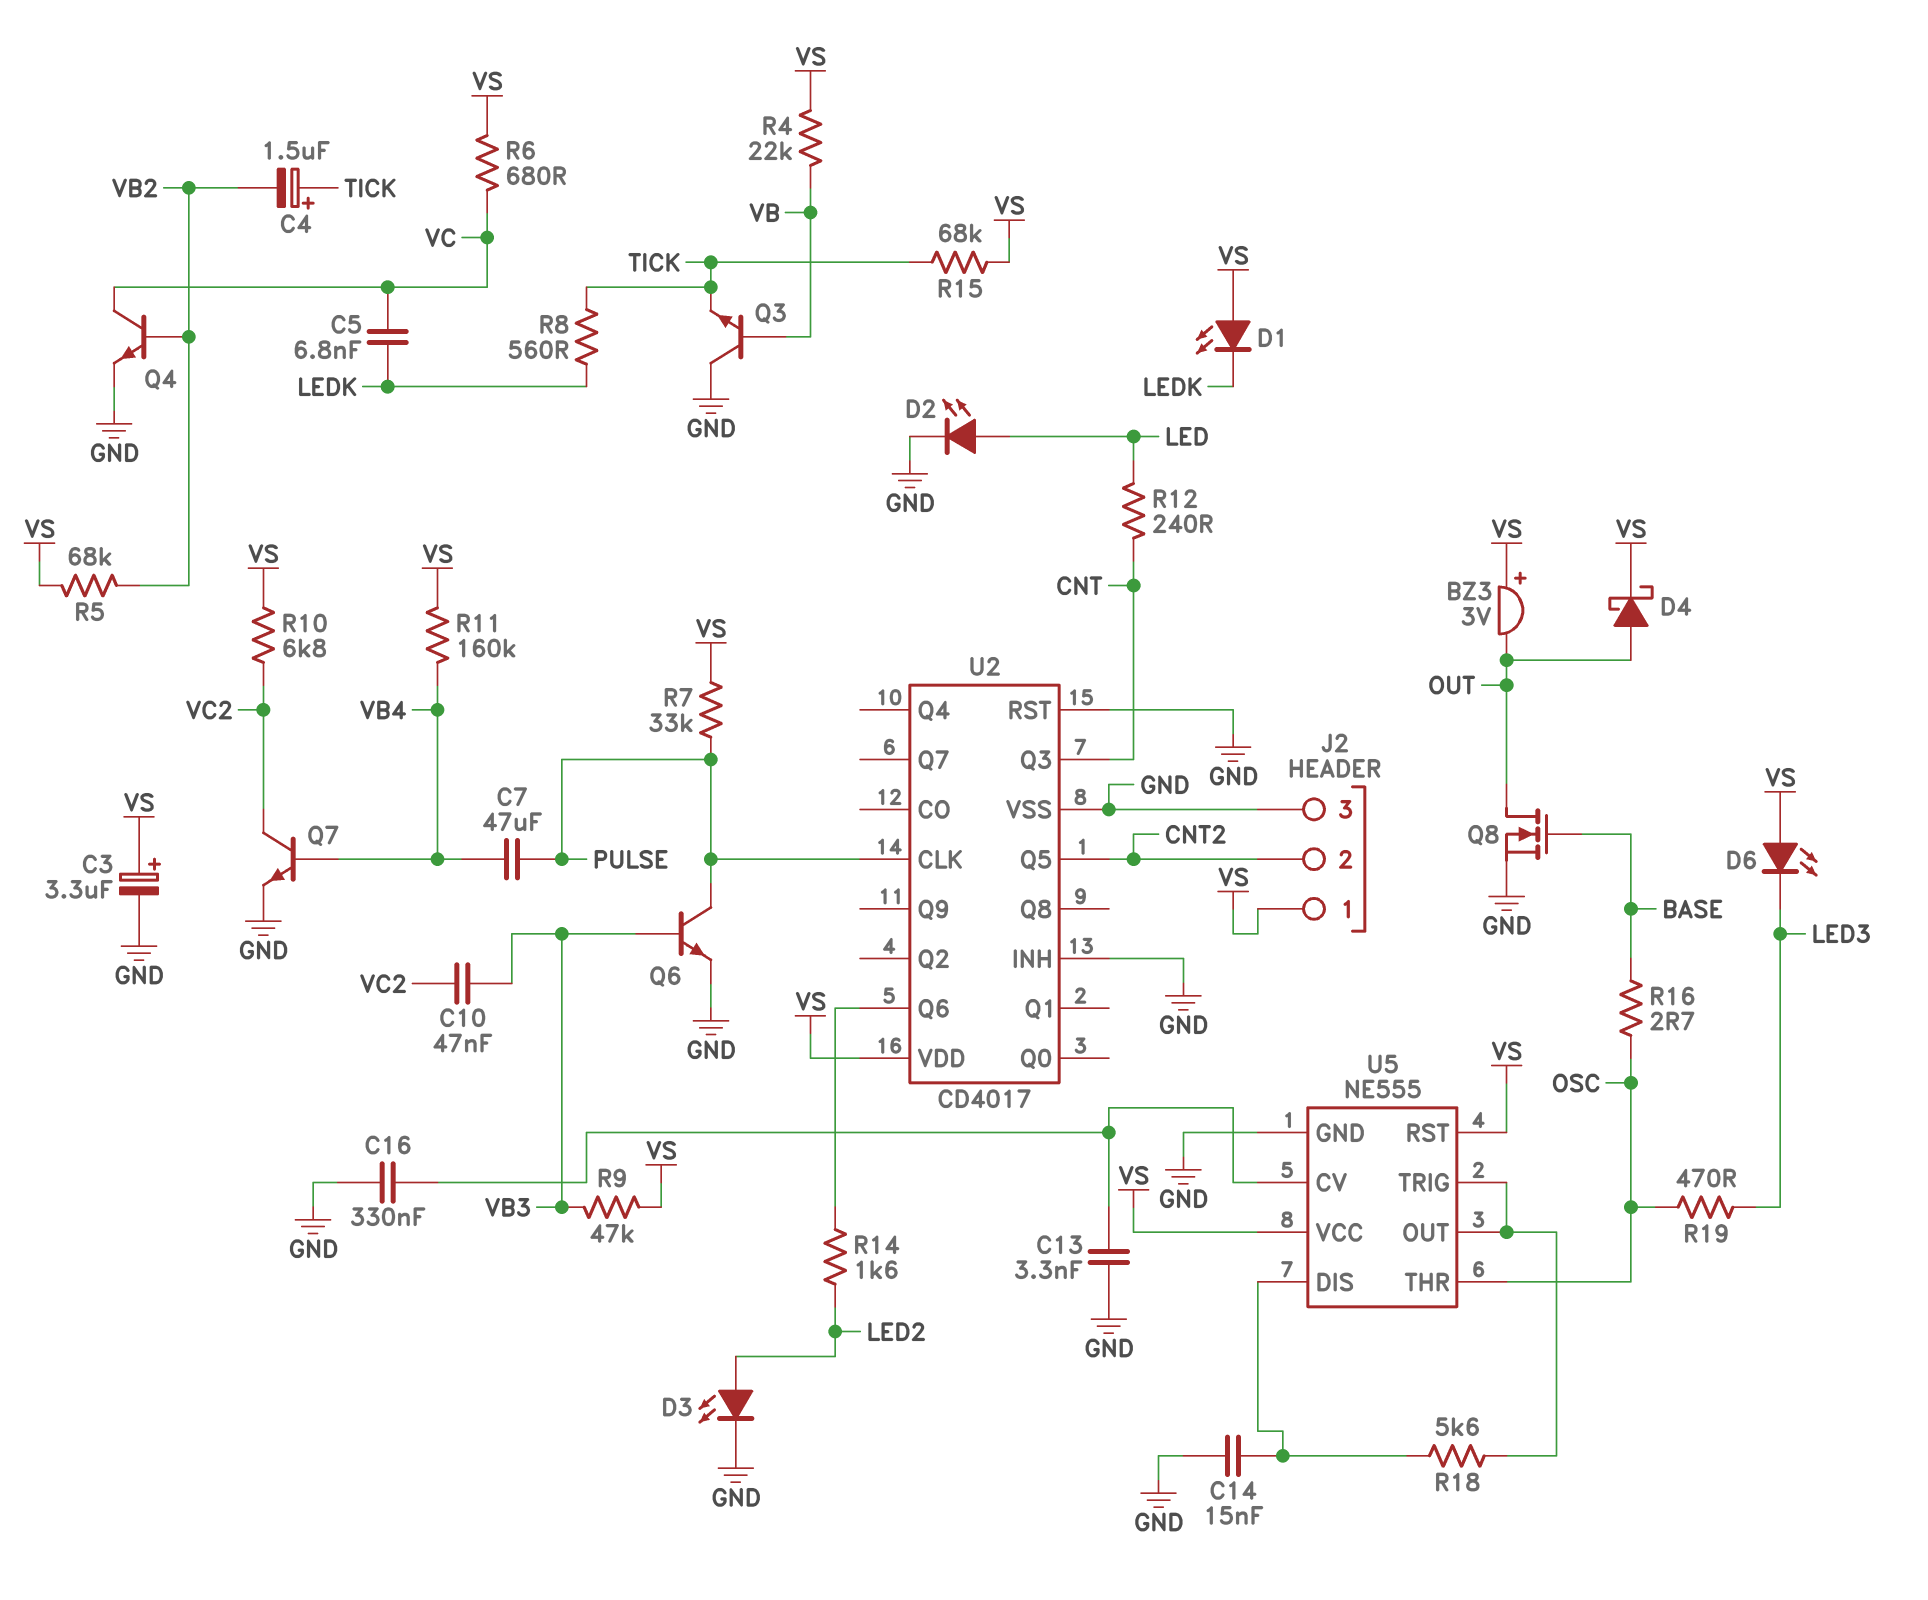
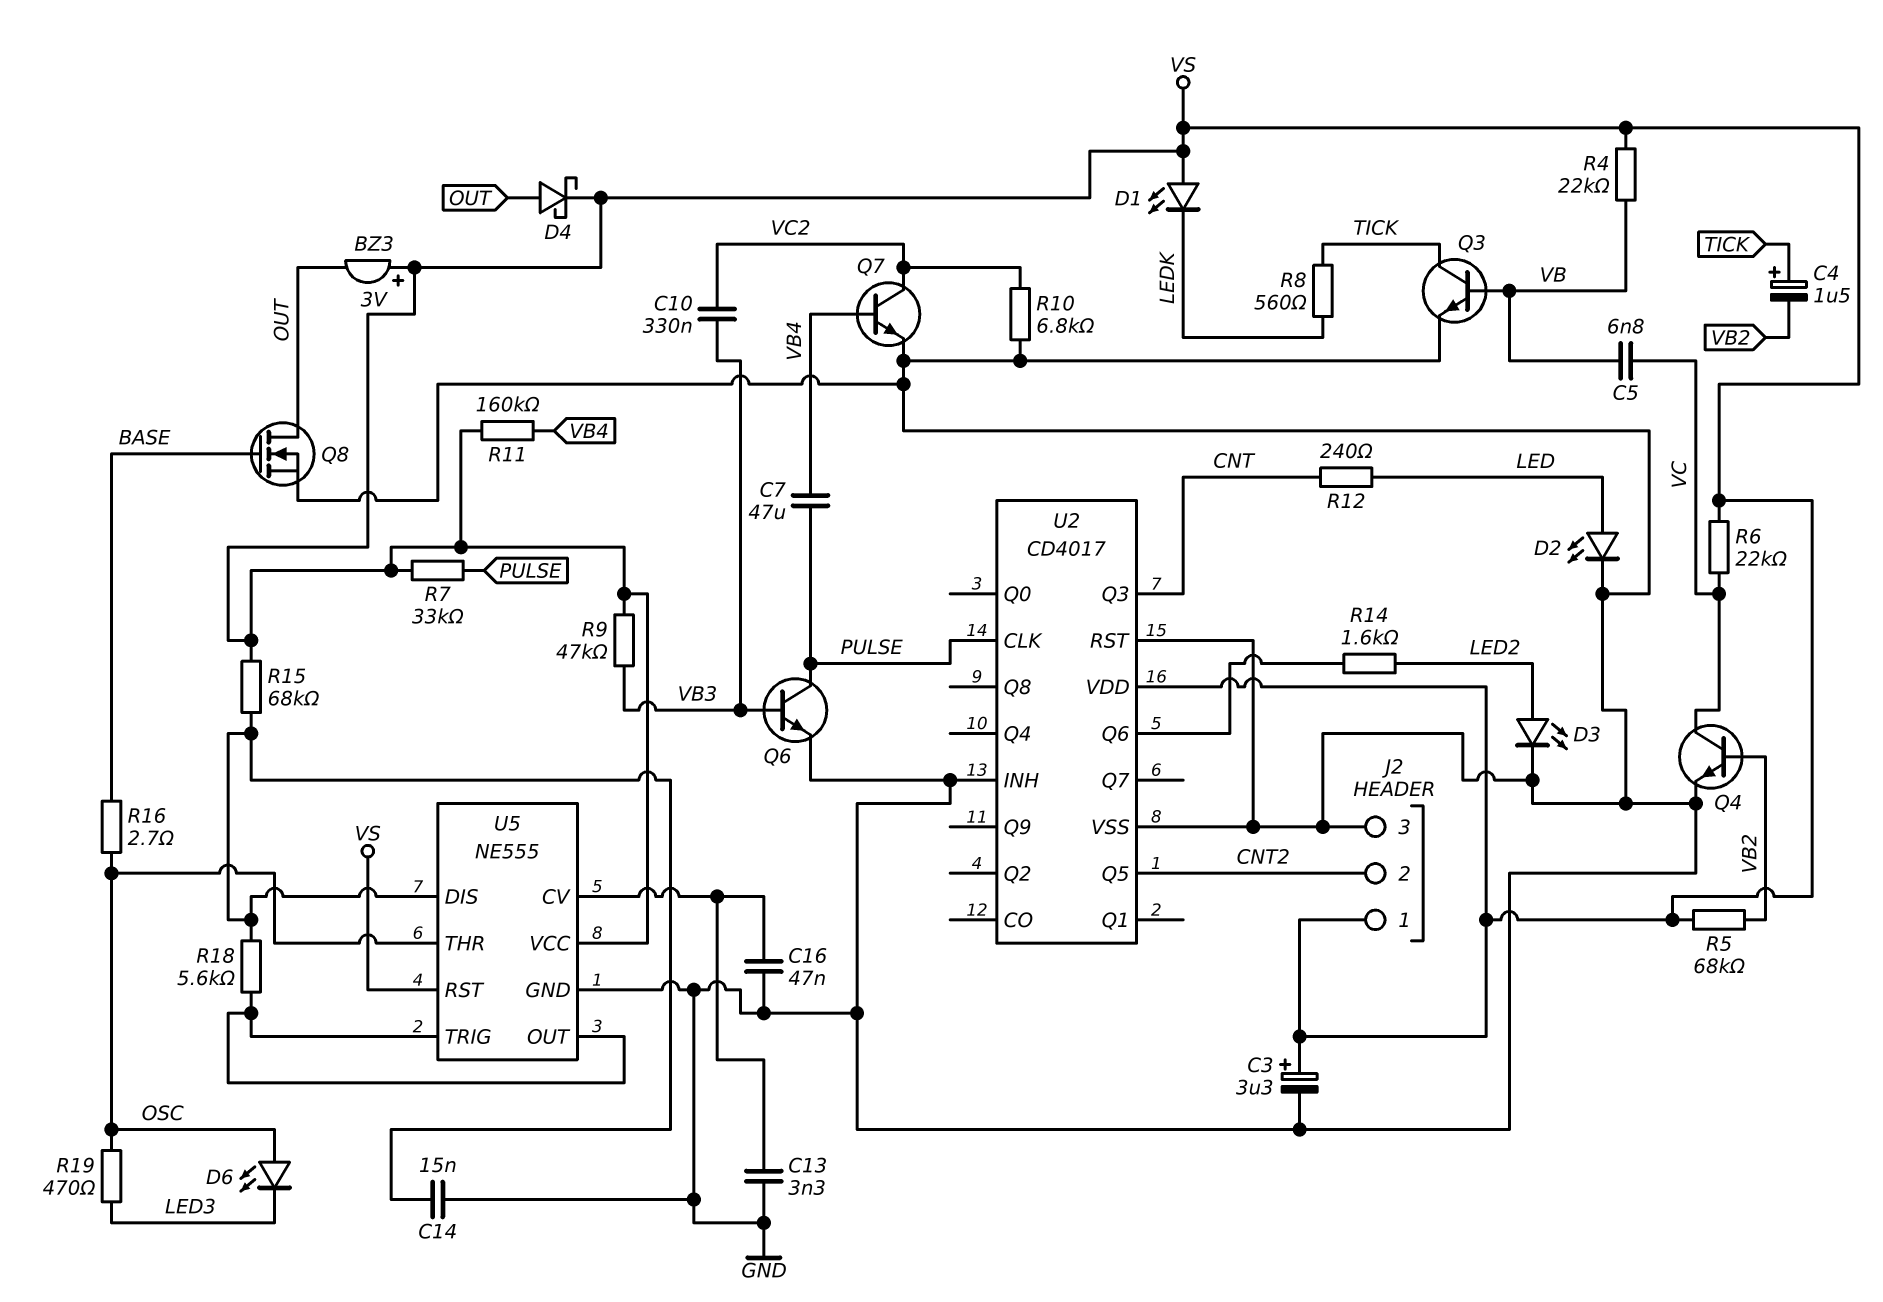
C5: 6.8nF (LEDK, VC) -> 6.8nF (VB, VC)
C10: 47nF (VB3, VC2) -> 330nF (VB3, VC2)
C16: 330nF (GND, U5/CV) -> 47nF (GND, U5/CV)
D6: LED (A VS, K LED3) -> LED (A OSC, K LED3)
Q3: NPN (B VB, C GND, E TICK) -> NPN (B VB, C TICK, E GND)
R6: 680 (VC, VS) -> 22k (VC, VS)
R10: 6.8k (VC2, VS) -> 6.8k (GND, VC2)
R15: 68k (TICK, VS) -> 68k (U5/DIS, VS)

